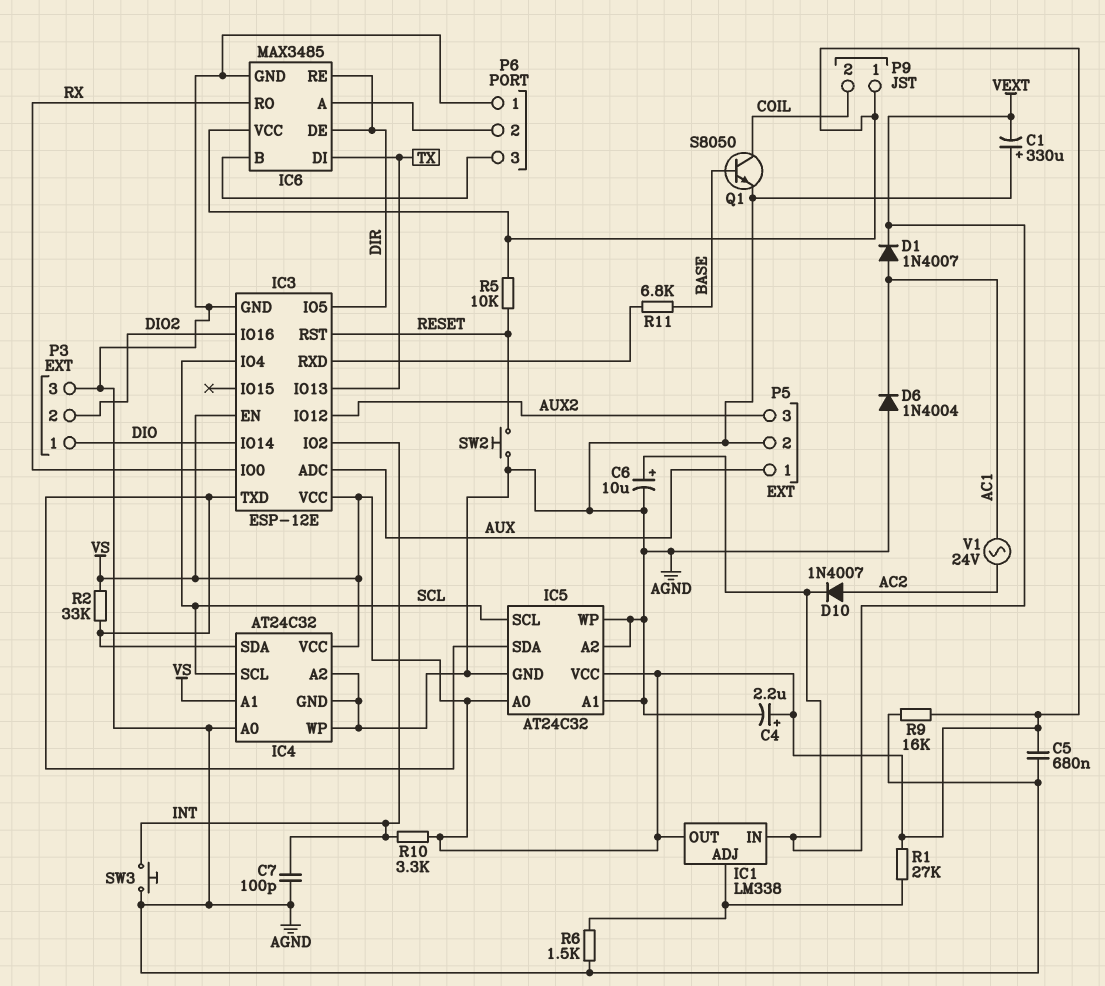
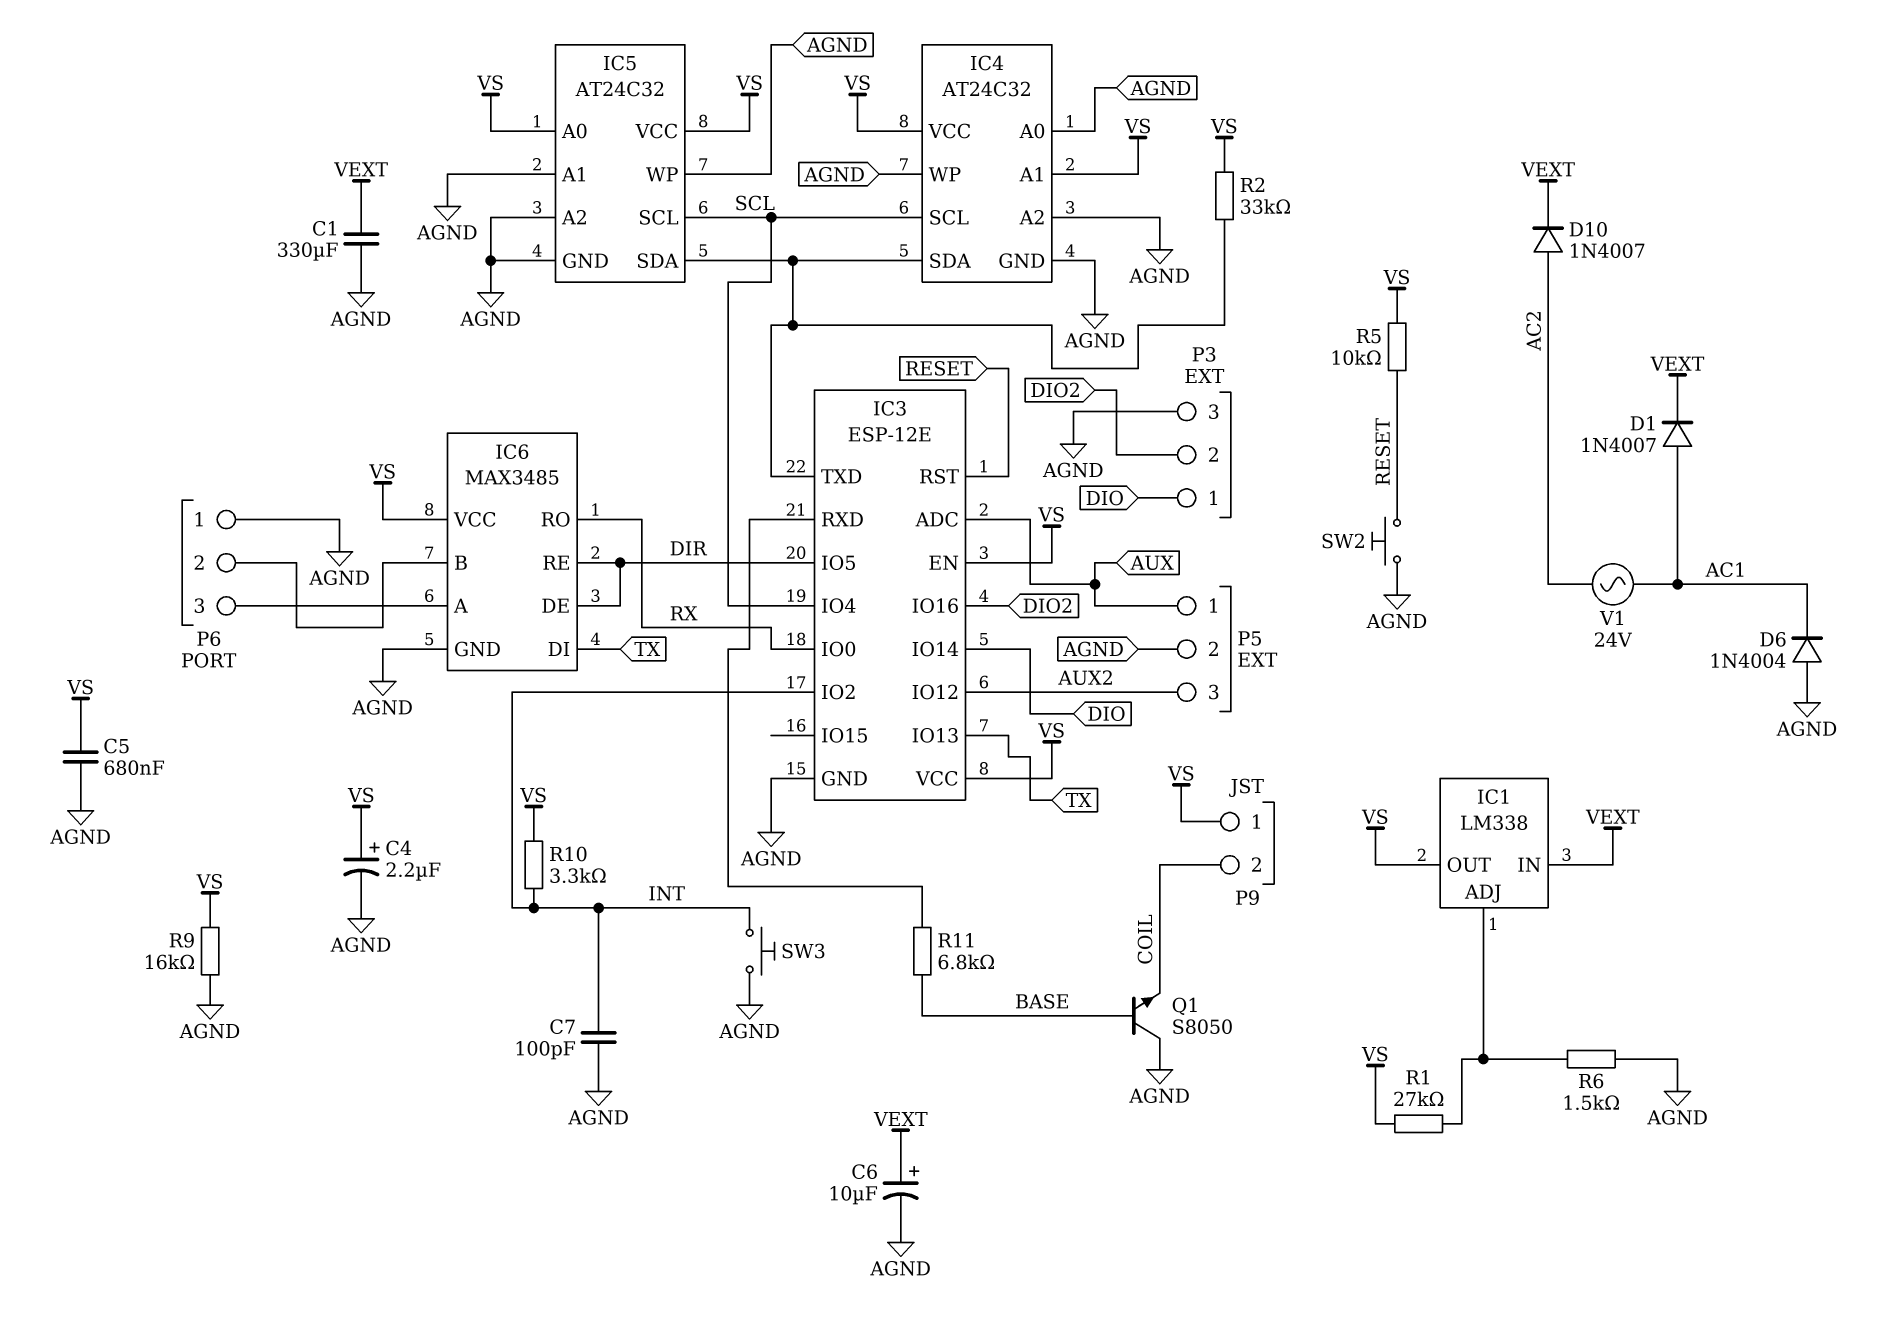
C1: 330uF (plus AGND, minus VEXT) -> 330uF (AGND, VEXT)
P6 pin 2: IC6/A -> IC6/B
P6 pin 3: IC6/B -> IC6/A
Q1: NPN S8050 (B BASE, C COIL, E AGND) -> NPN S8050 (B BASE, C AGND, E COIL)

